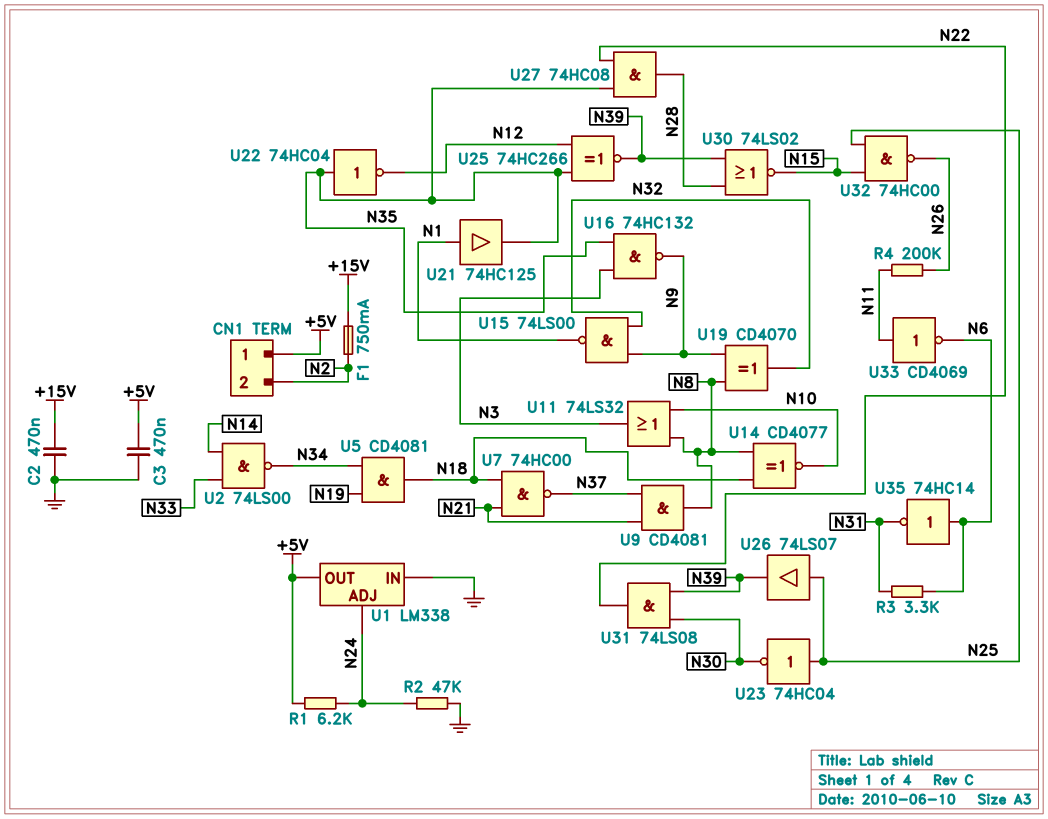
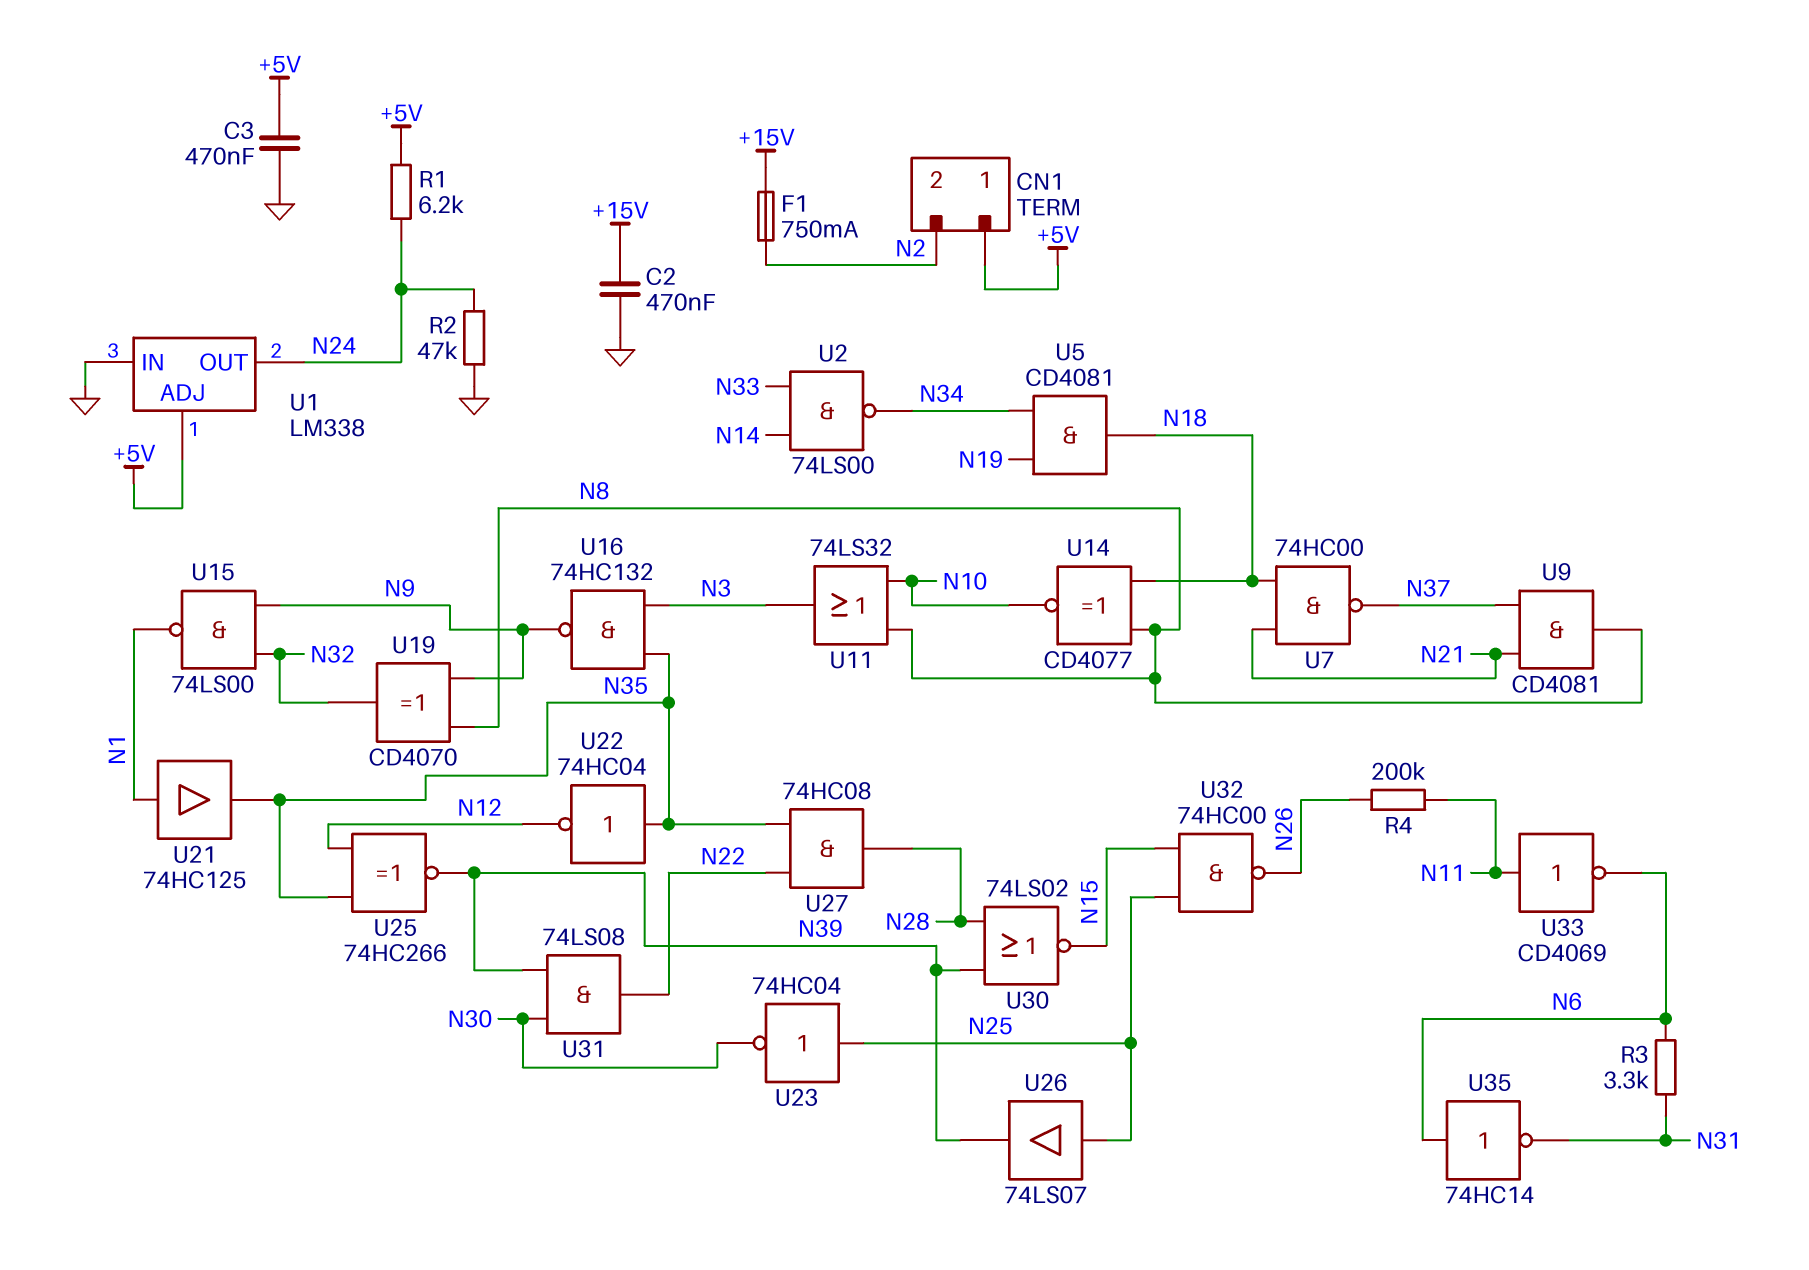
U1 pin ADJ: N24 -> +5V
U1 pin OUT: +5V -> N24

